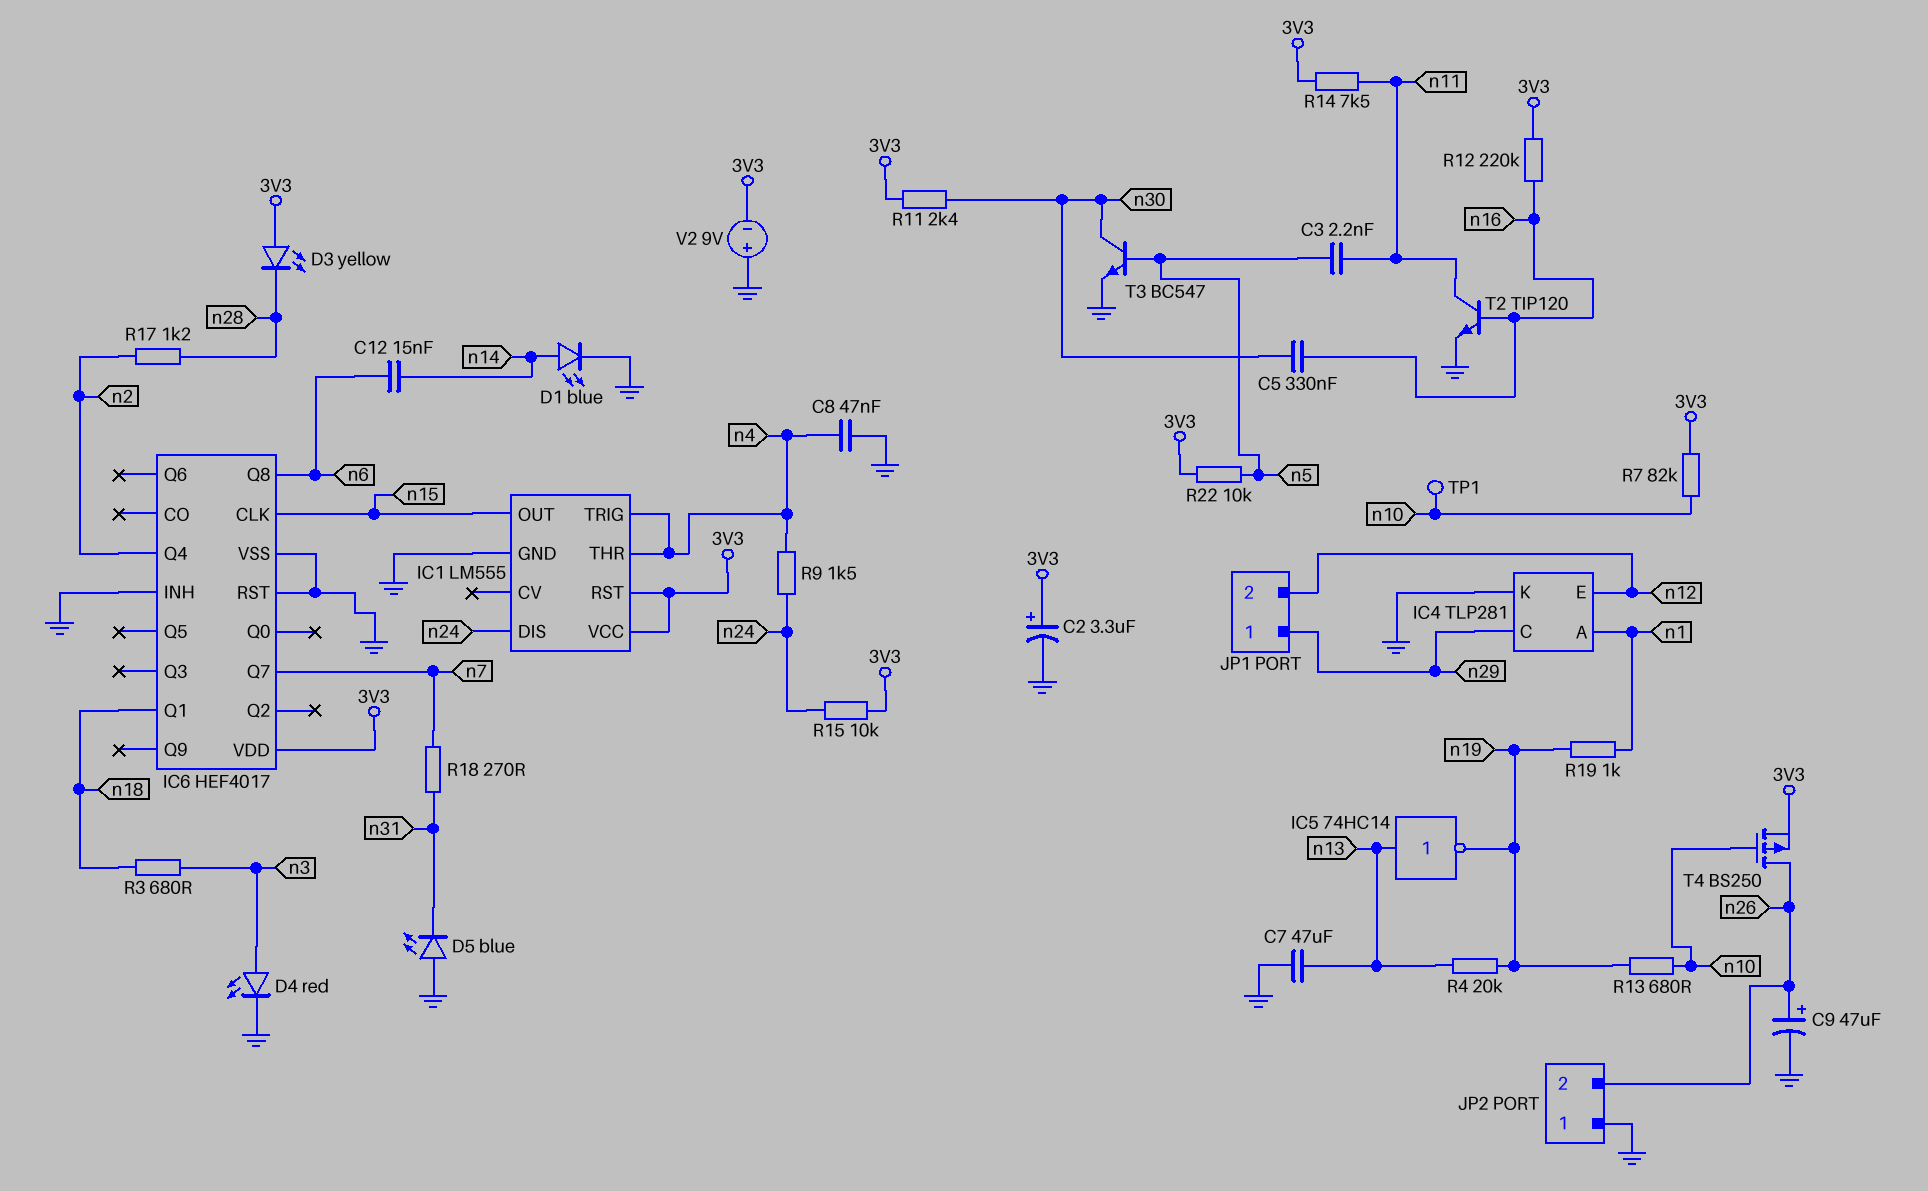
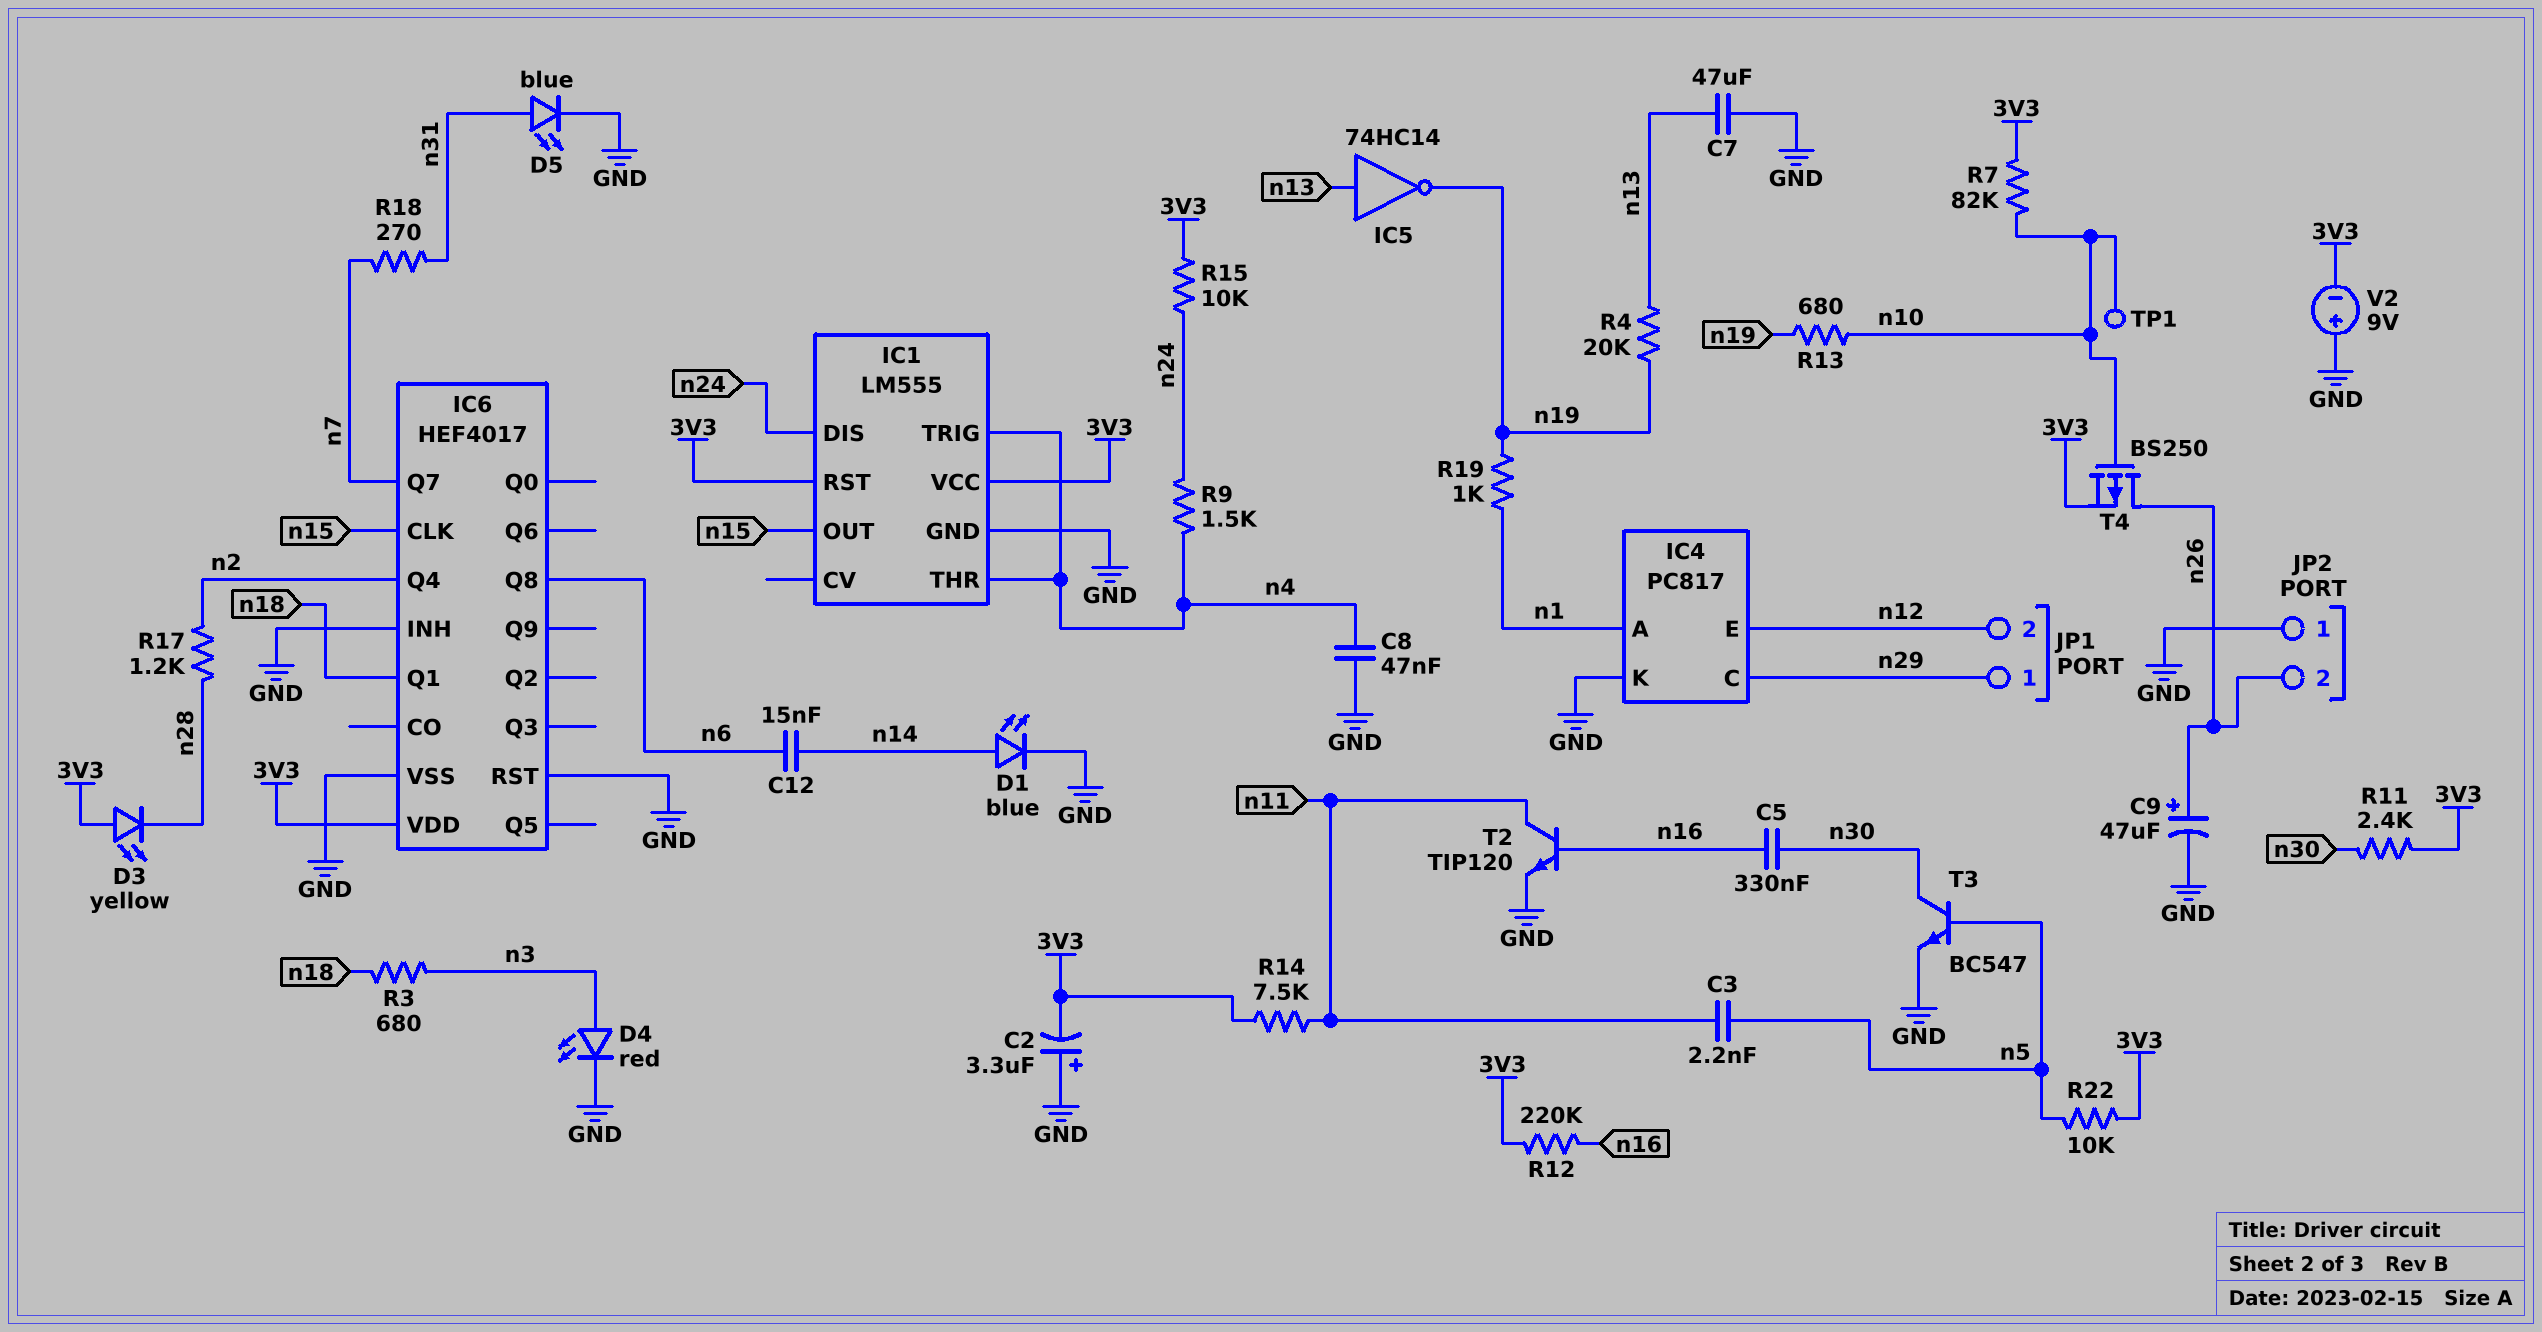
C2: 3.3uF (plus 3V3, minus GND) -> 3.3uF (plus GND, minus 3V3)
D5: LED blue (A GND, K n31) -> LED blue (A n31, K GND)
IC4: TLP281 -> PC817

